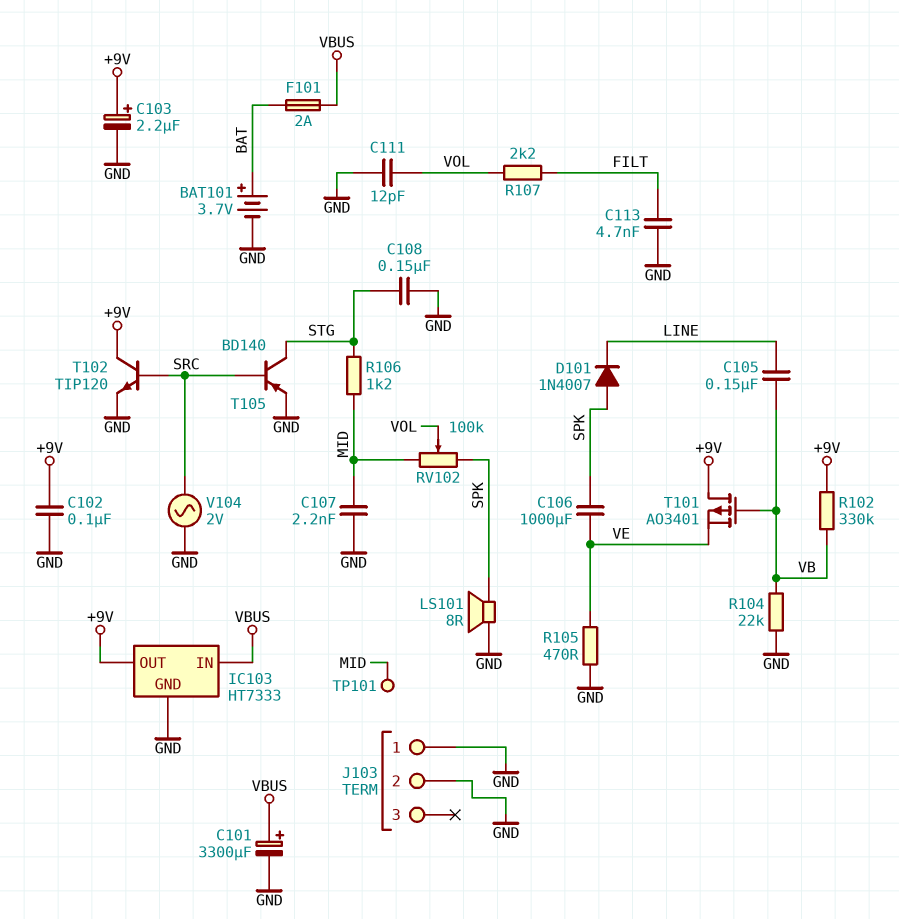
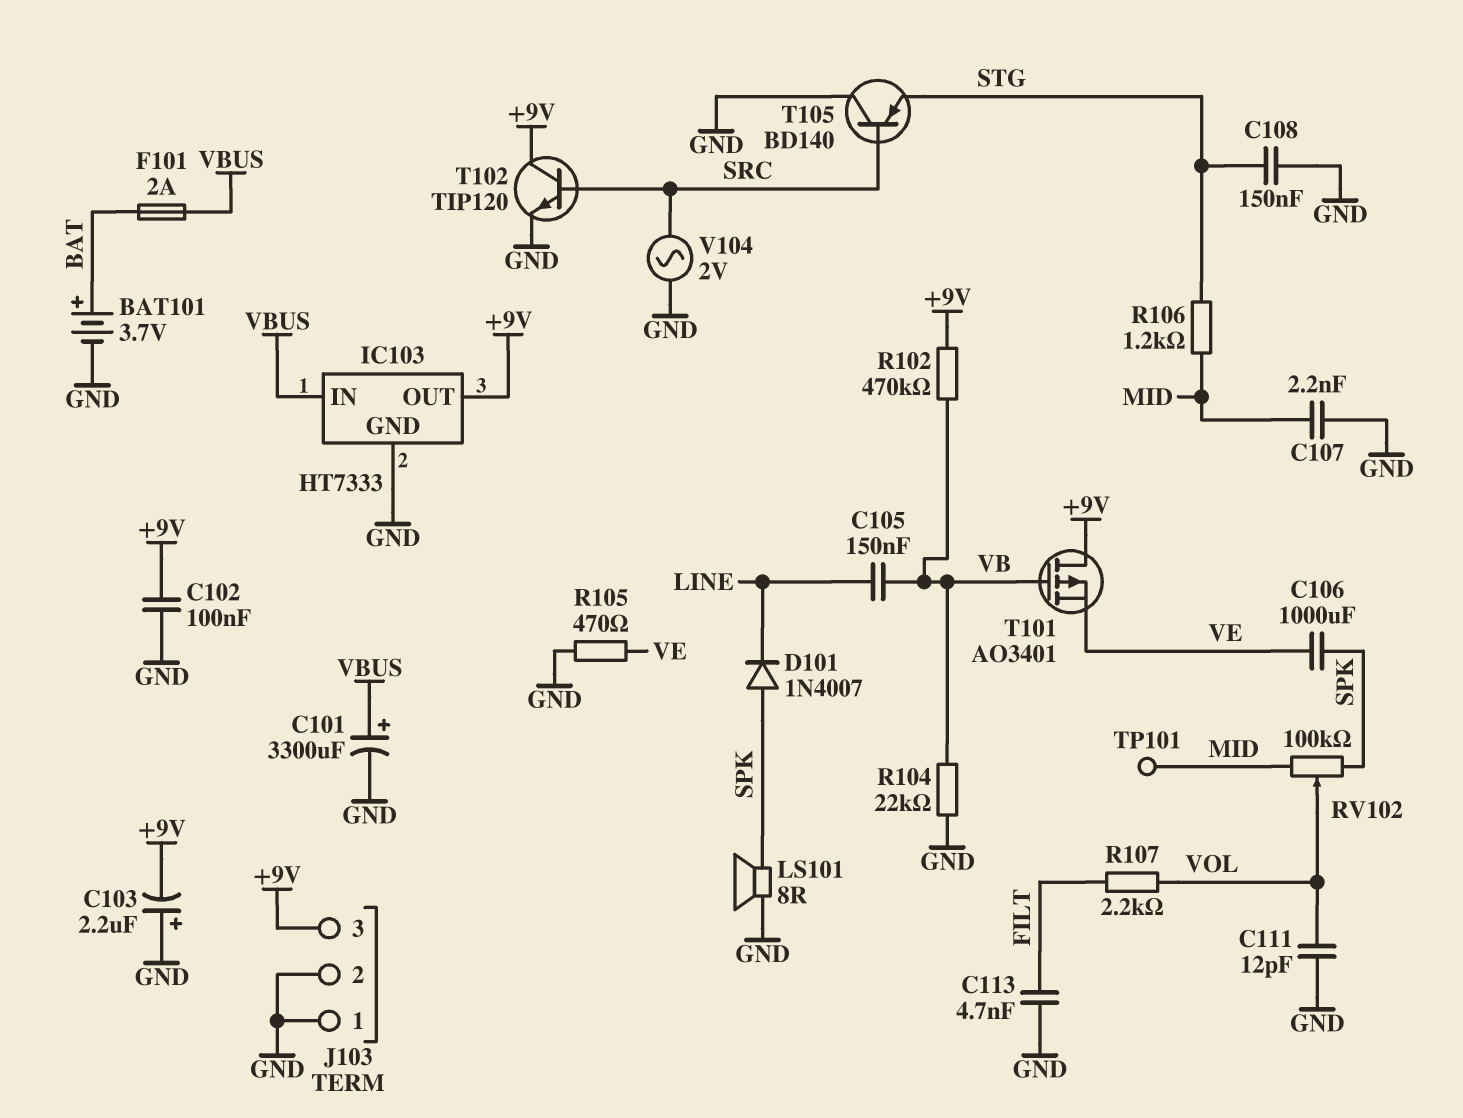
C103: 2.2uF (plus +9V, minus GND) -> 2.2uF (plus GND, minus +9V)
J103 pin 3: none -> +9V
R102: 330k (+9V, VB) -> 470k (+9V, VB)
T105: PNP BD140 (B SRC, C STG, E GND) -> PNP BD140 (B SRC, C GND, E STG)

